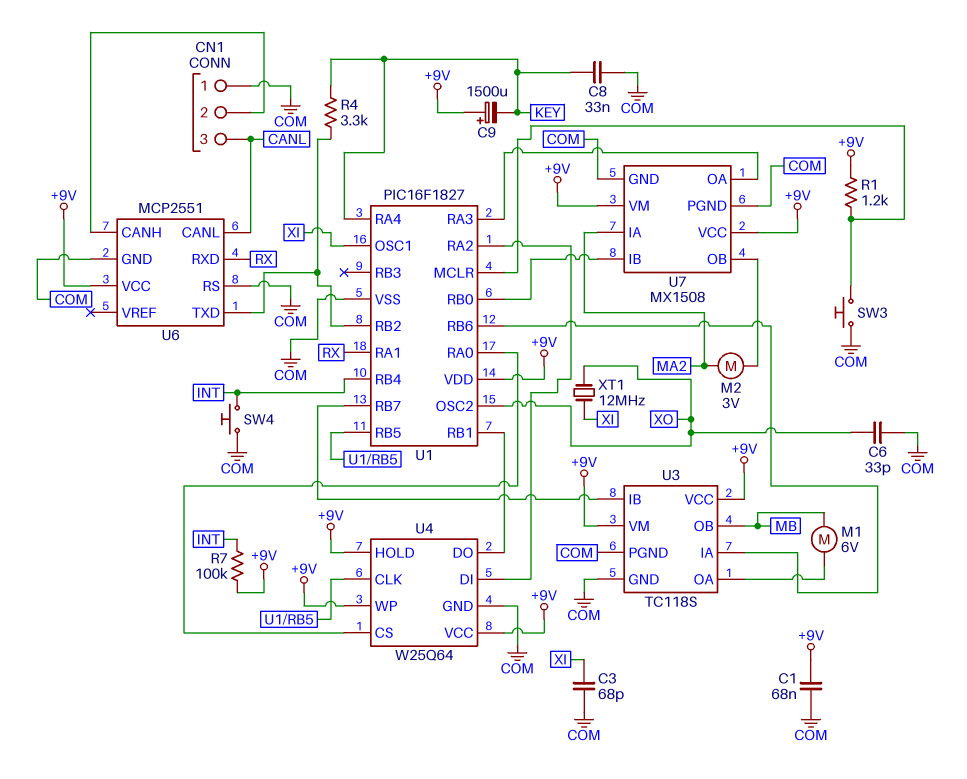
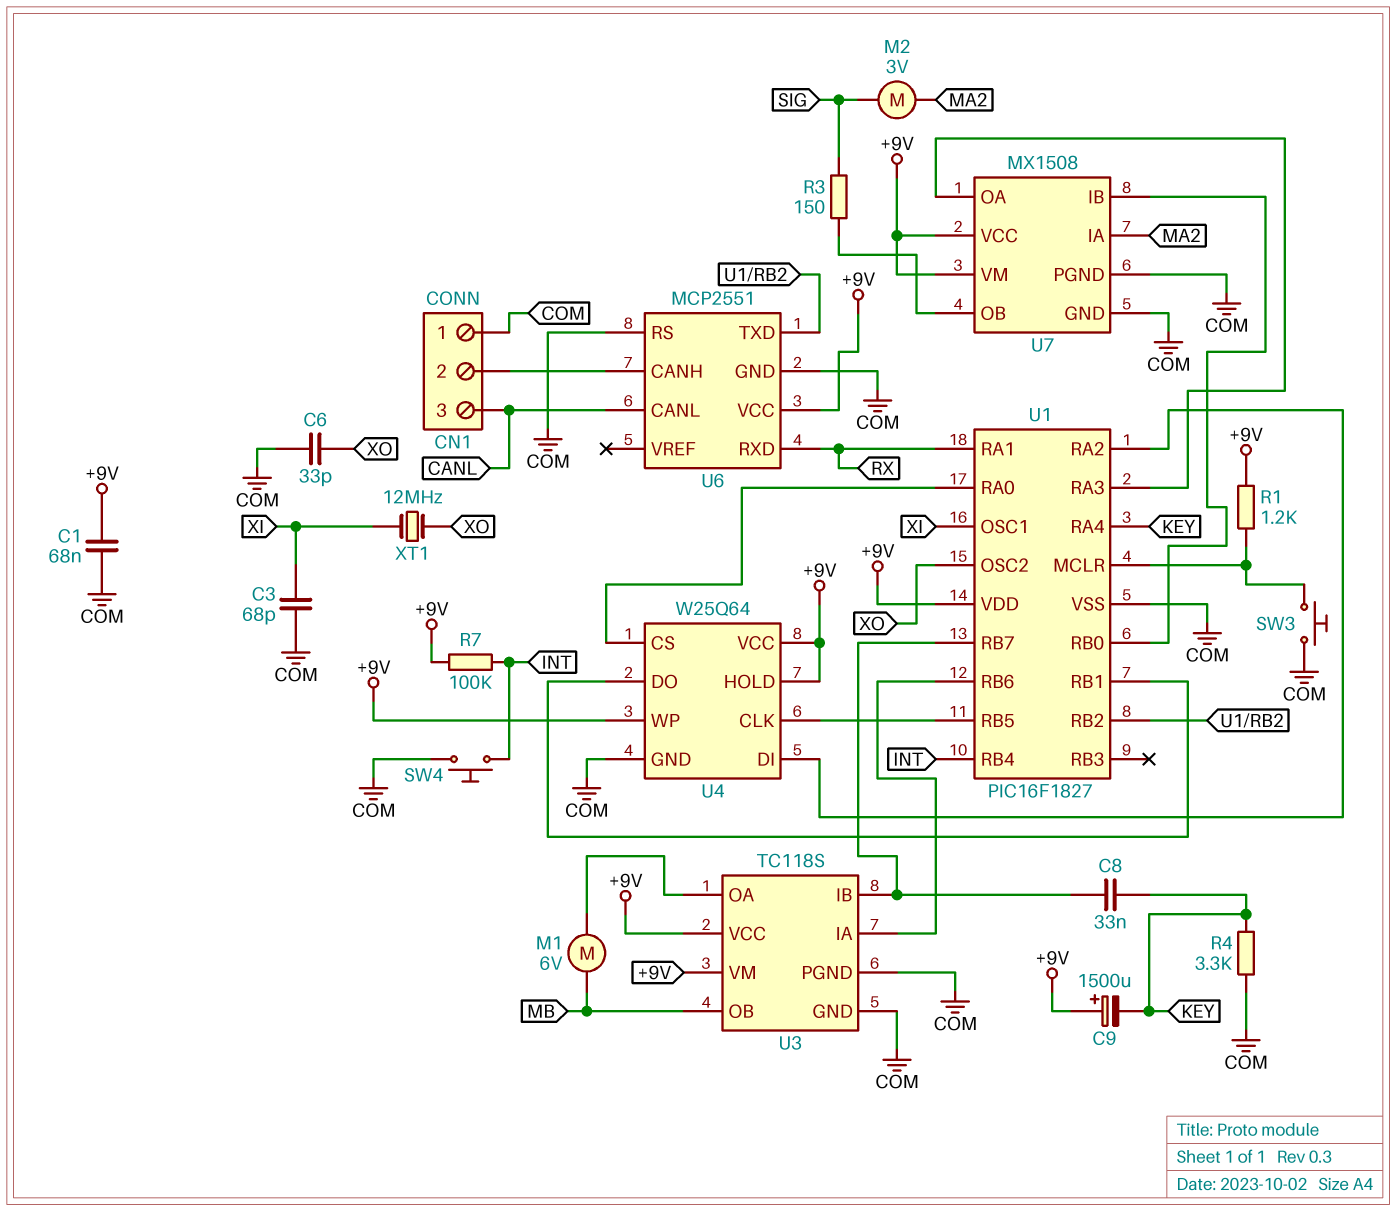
C8: 33nF (COM, KEY) -> 33nF (KEY, U1/RB7)
M2: motor 3V (MA2, U7/OB) -> motor 3V (MA2, SIG)
R3: none -> 150 (SIG, U7/OB)
R4: 3.3k (KEY, U1/RB2) -> 3.3k (COM, KEY)

